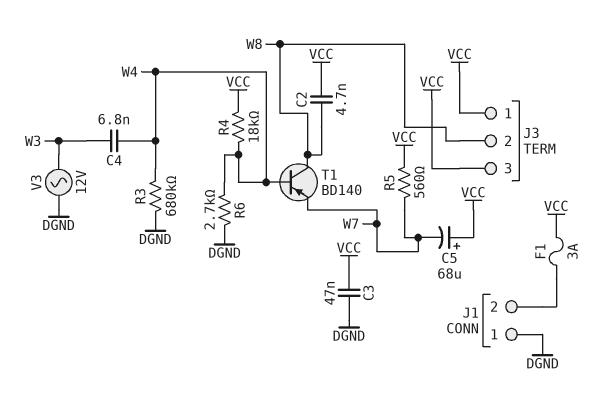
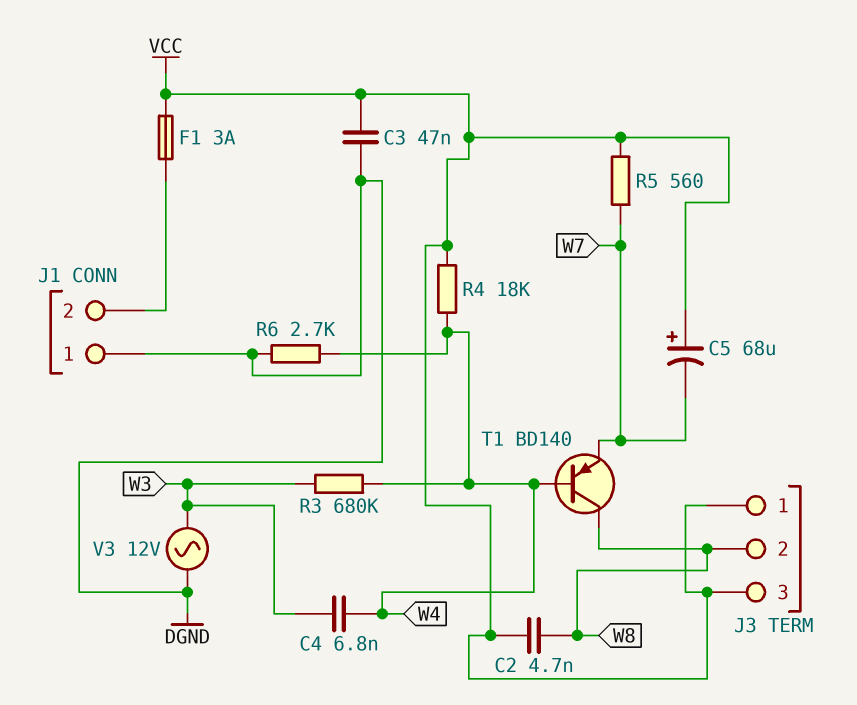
R3: 680k (DGND, W4) -> 680k (W3, W4)

